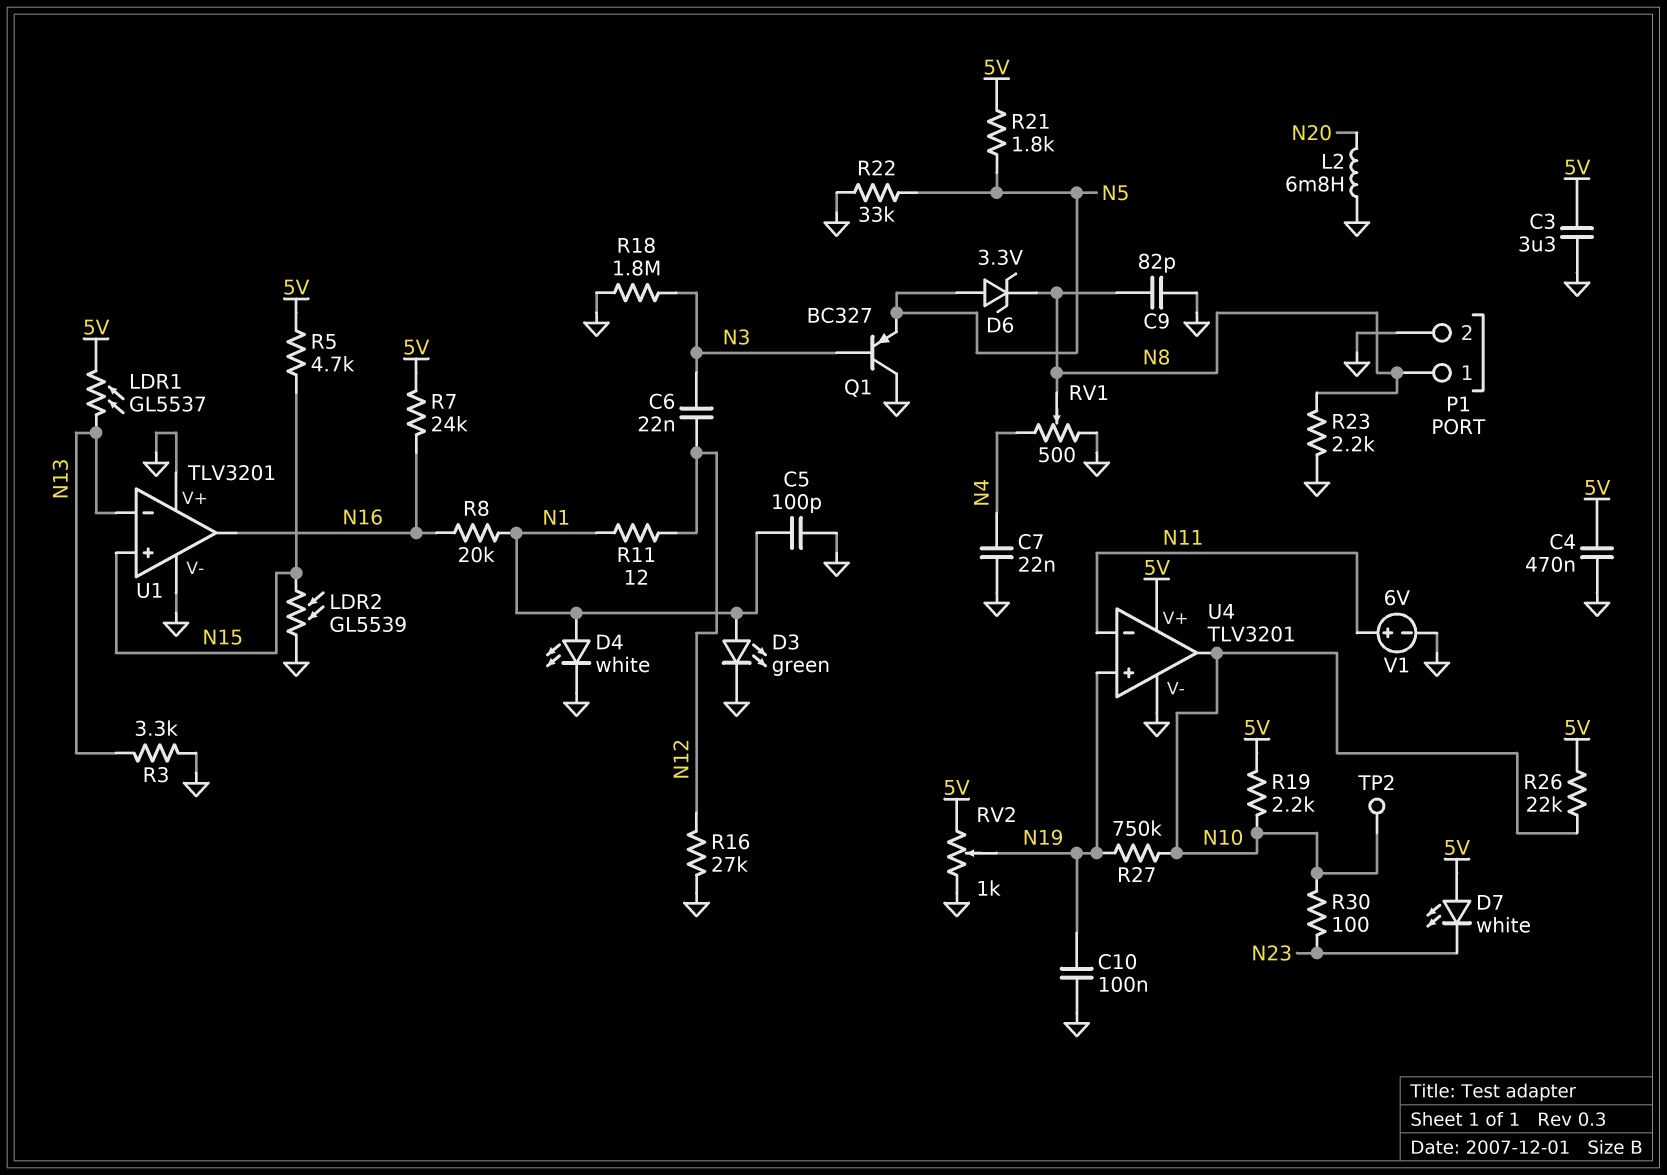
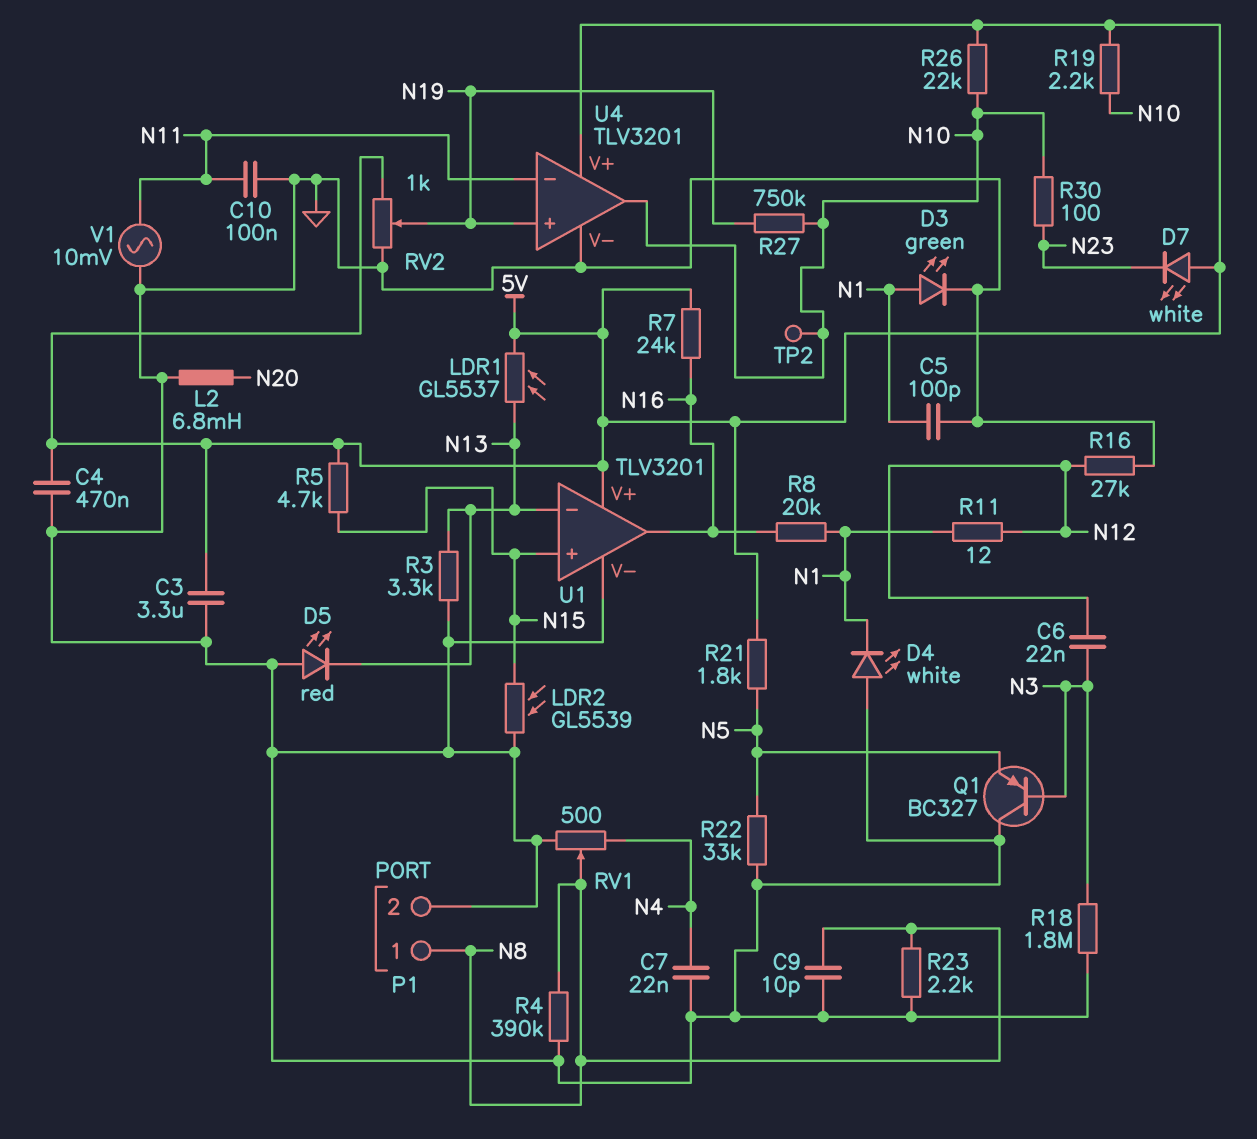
C9: 82pF (GND, N8) -> 10pF (GND, N8)
C10: 100nF (GND, N19) -> 100nF (GND, N11)
D4: LED white (A N1, K GND) -> LED white (A GND, K N1)
D5: none -> LED red (A GND, K N13)
D6: zener 3.3V (A N5, K N8) -> none
R4: none -> 390k (GND, N8)
U1 pin V+: GND -> 5V
V1: 6V (plus N11, minus GND) -> AC 10mV (GND, N11)

